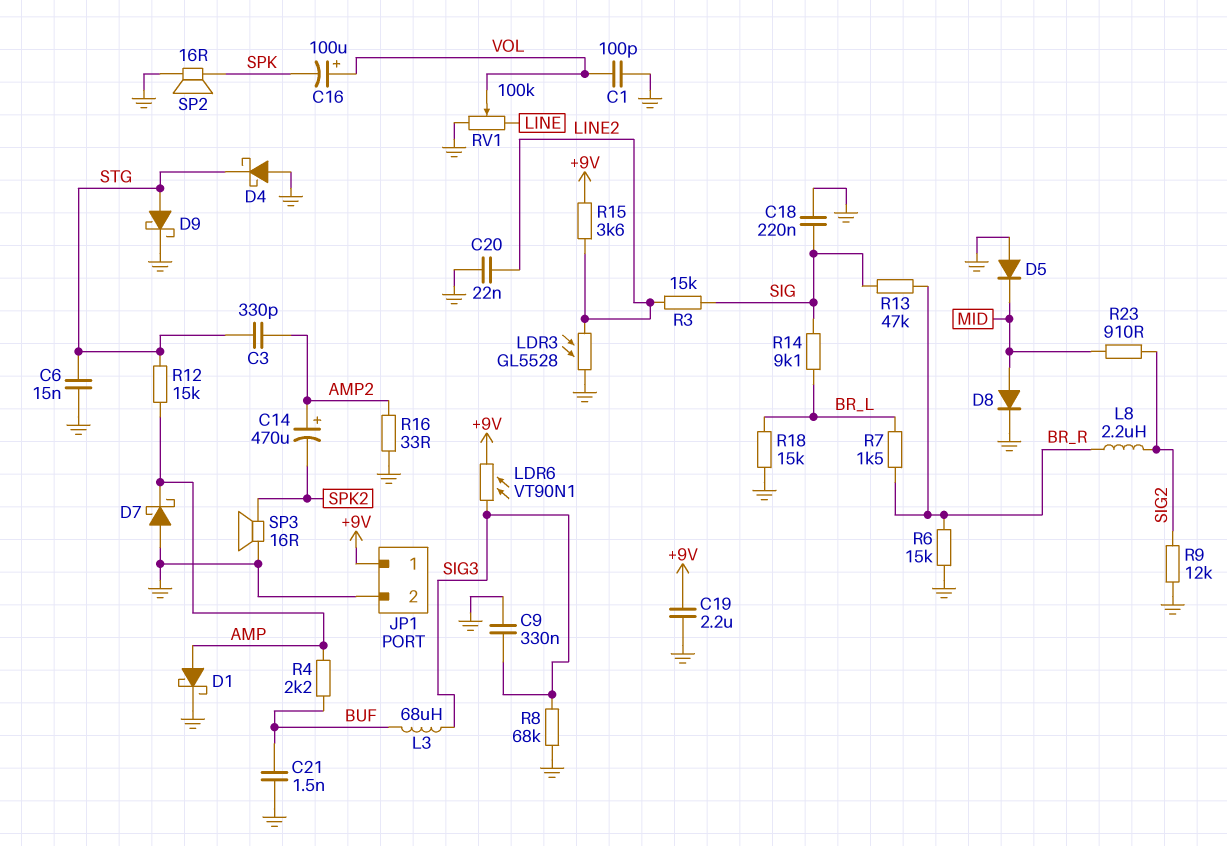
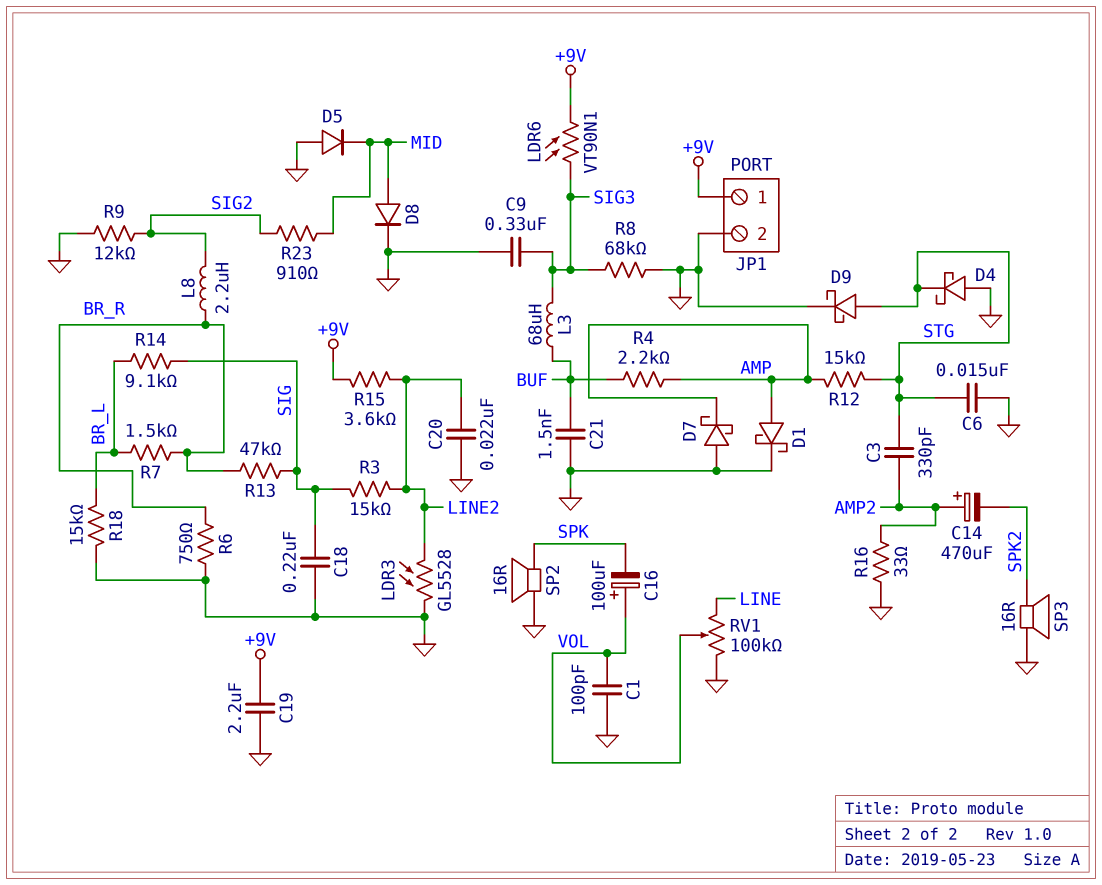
R6: 15k (BR_R, GND) -> 750 (BR_R, GND)

